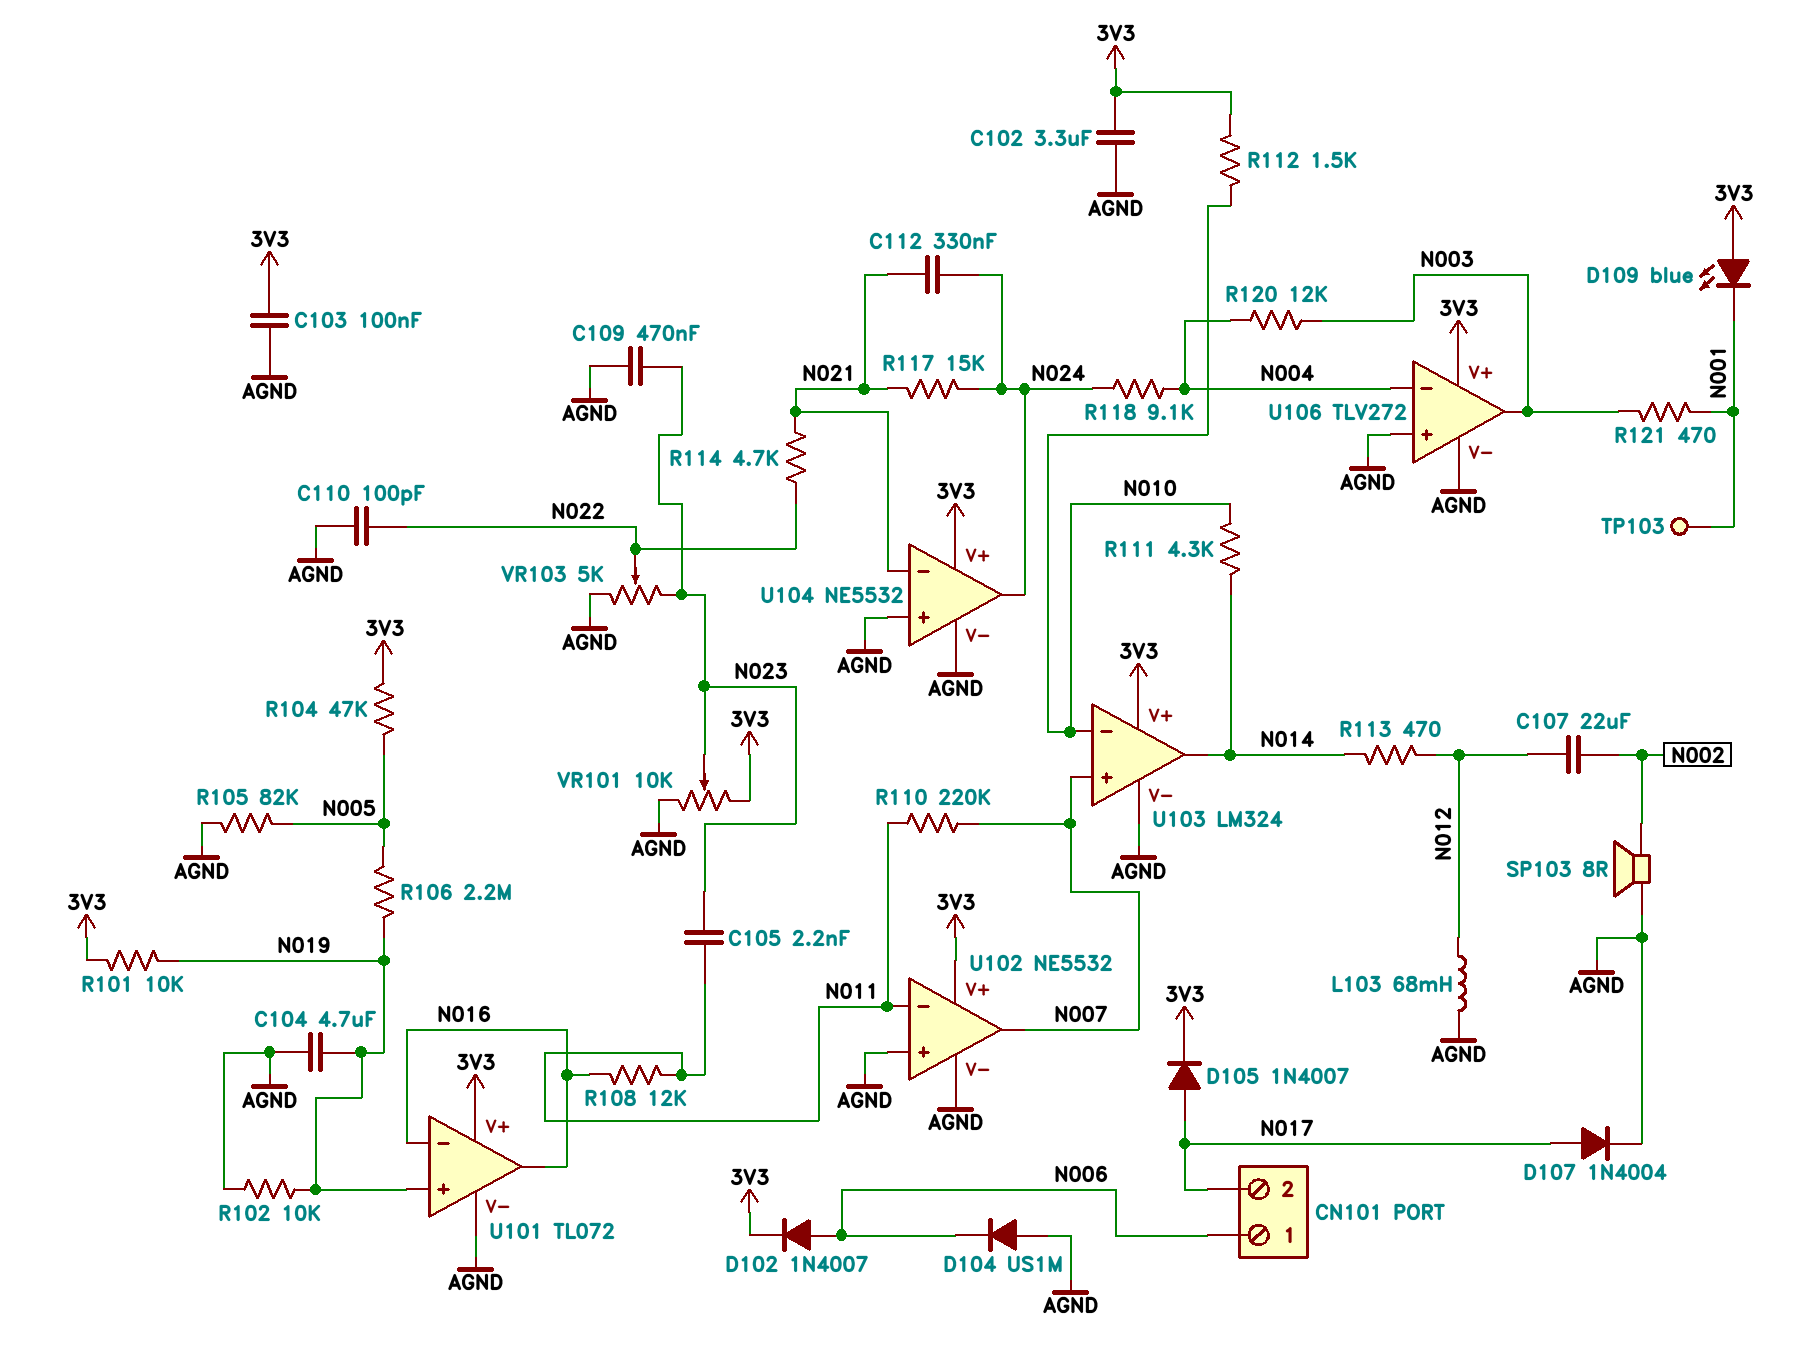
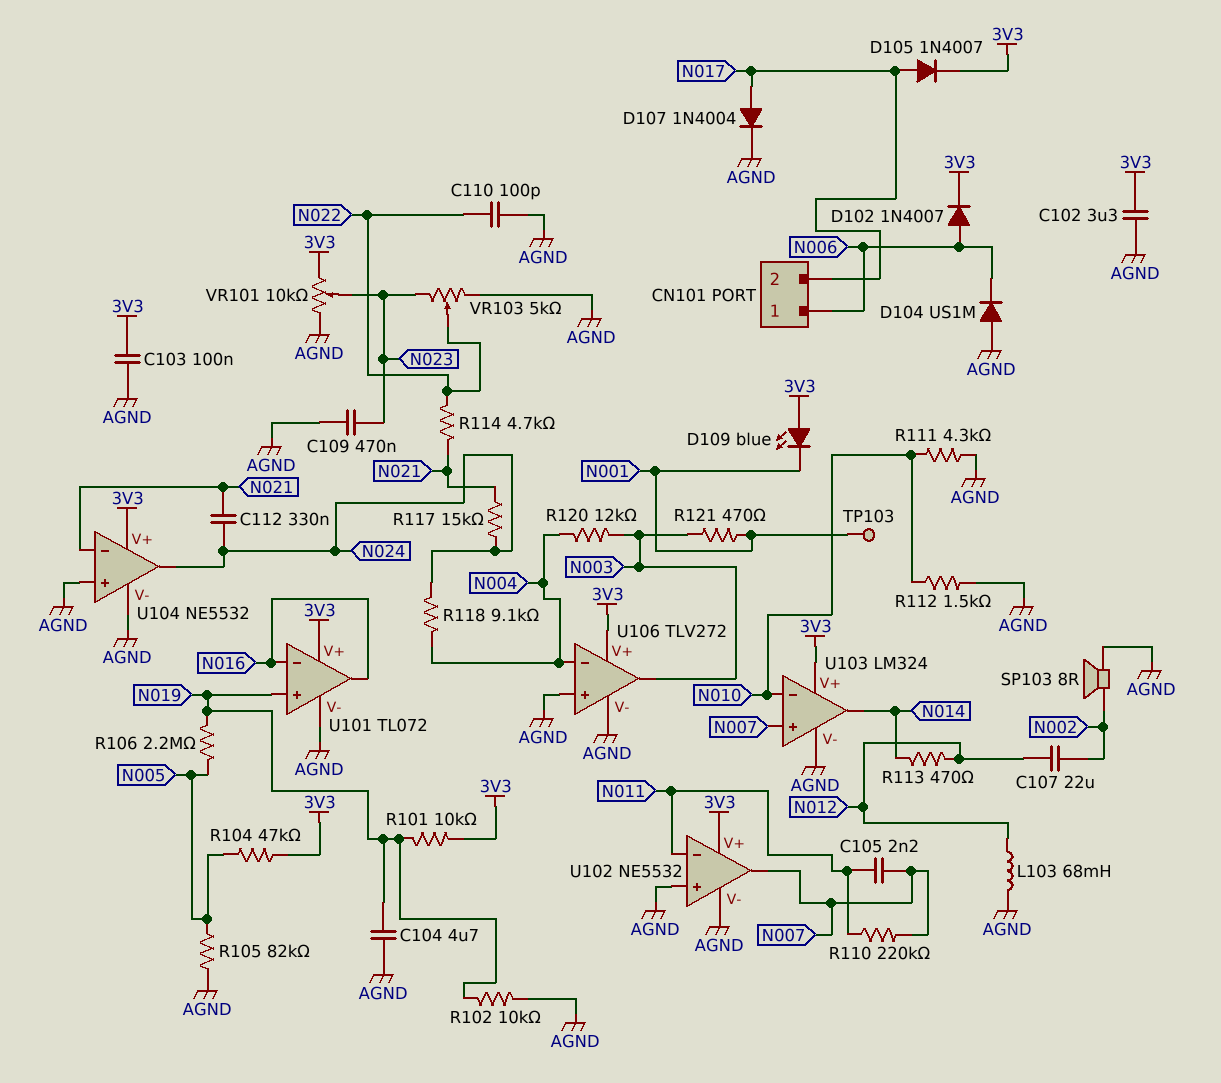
C105: 2.2nF (N011, N023) -> 2.2nF (N007, N011)
R108: 12k (N011, N016) -> none
R111: 4.3k (N010, N014) -> 4.3k (AGND, N010)
R112: 1.5k (3V3, N010) -> 1.5k (AGND, N010)

